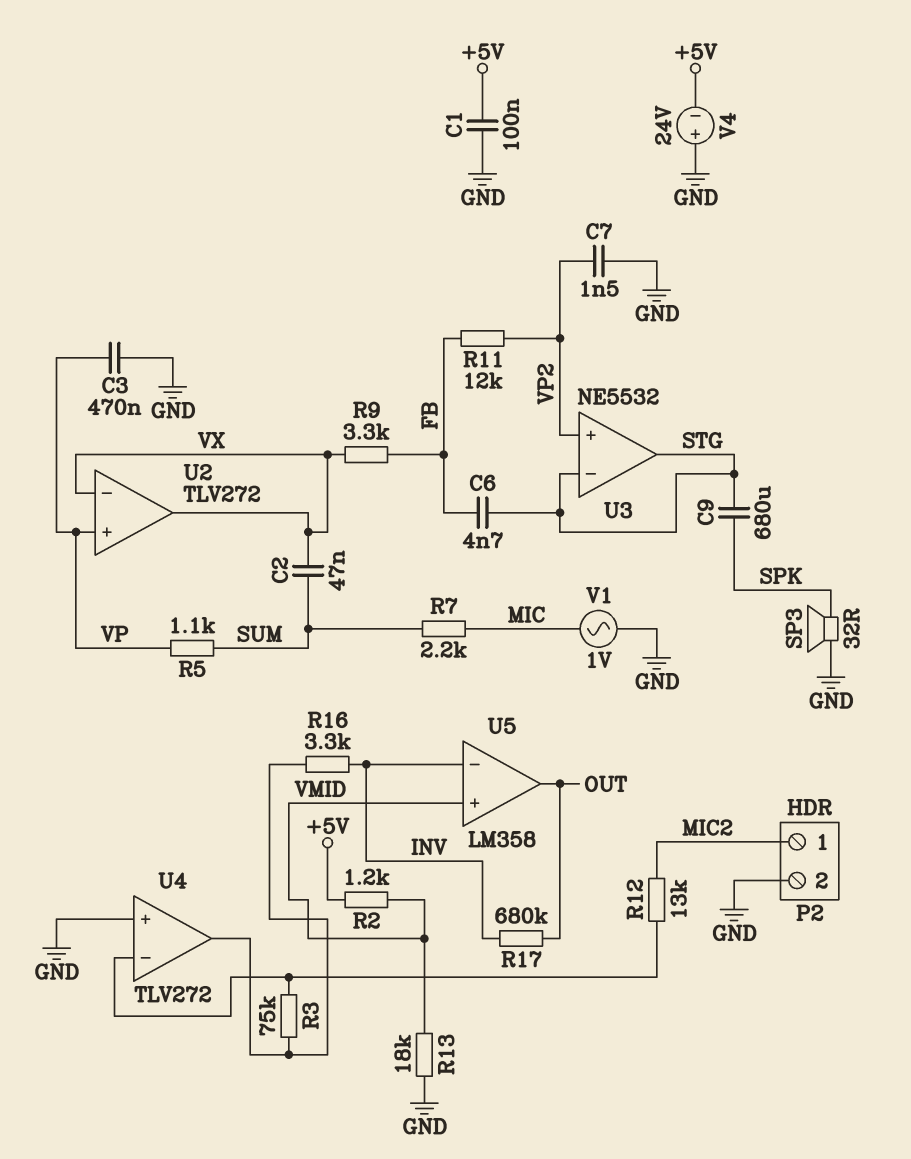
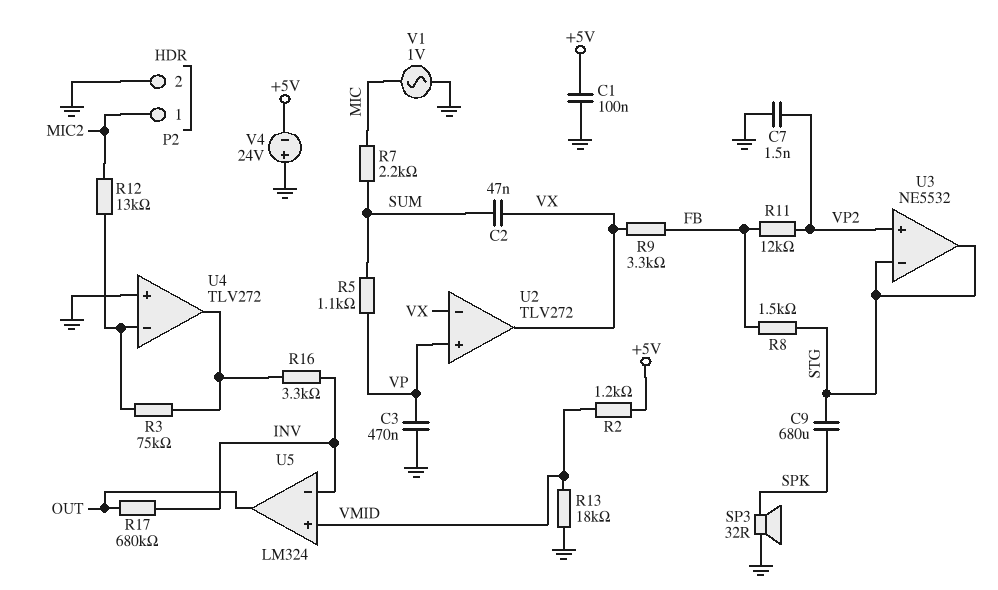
C6: 4.7nF (FB, STG) -> none
R8: none -> 1.5k (FB, STG)
U5: LM358 -> LM324

